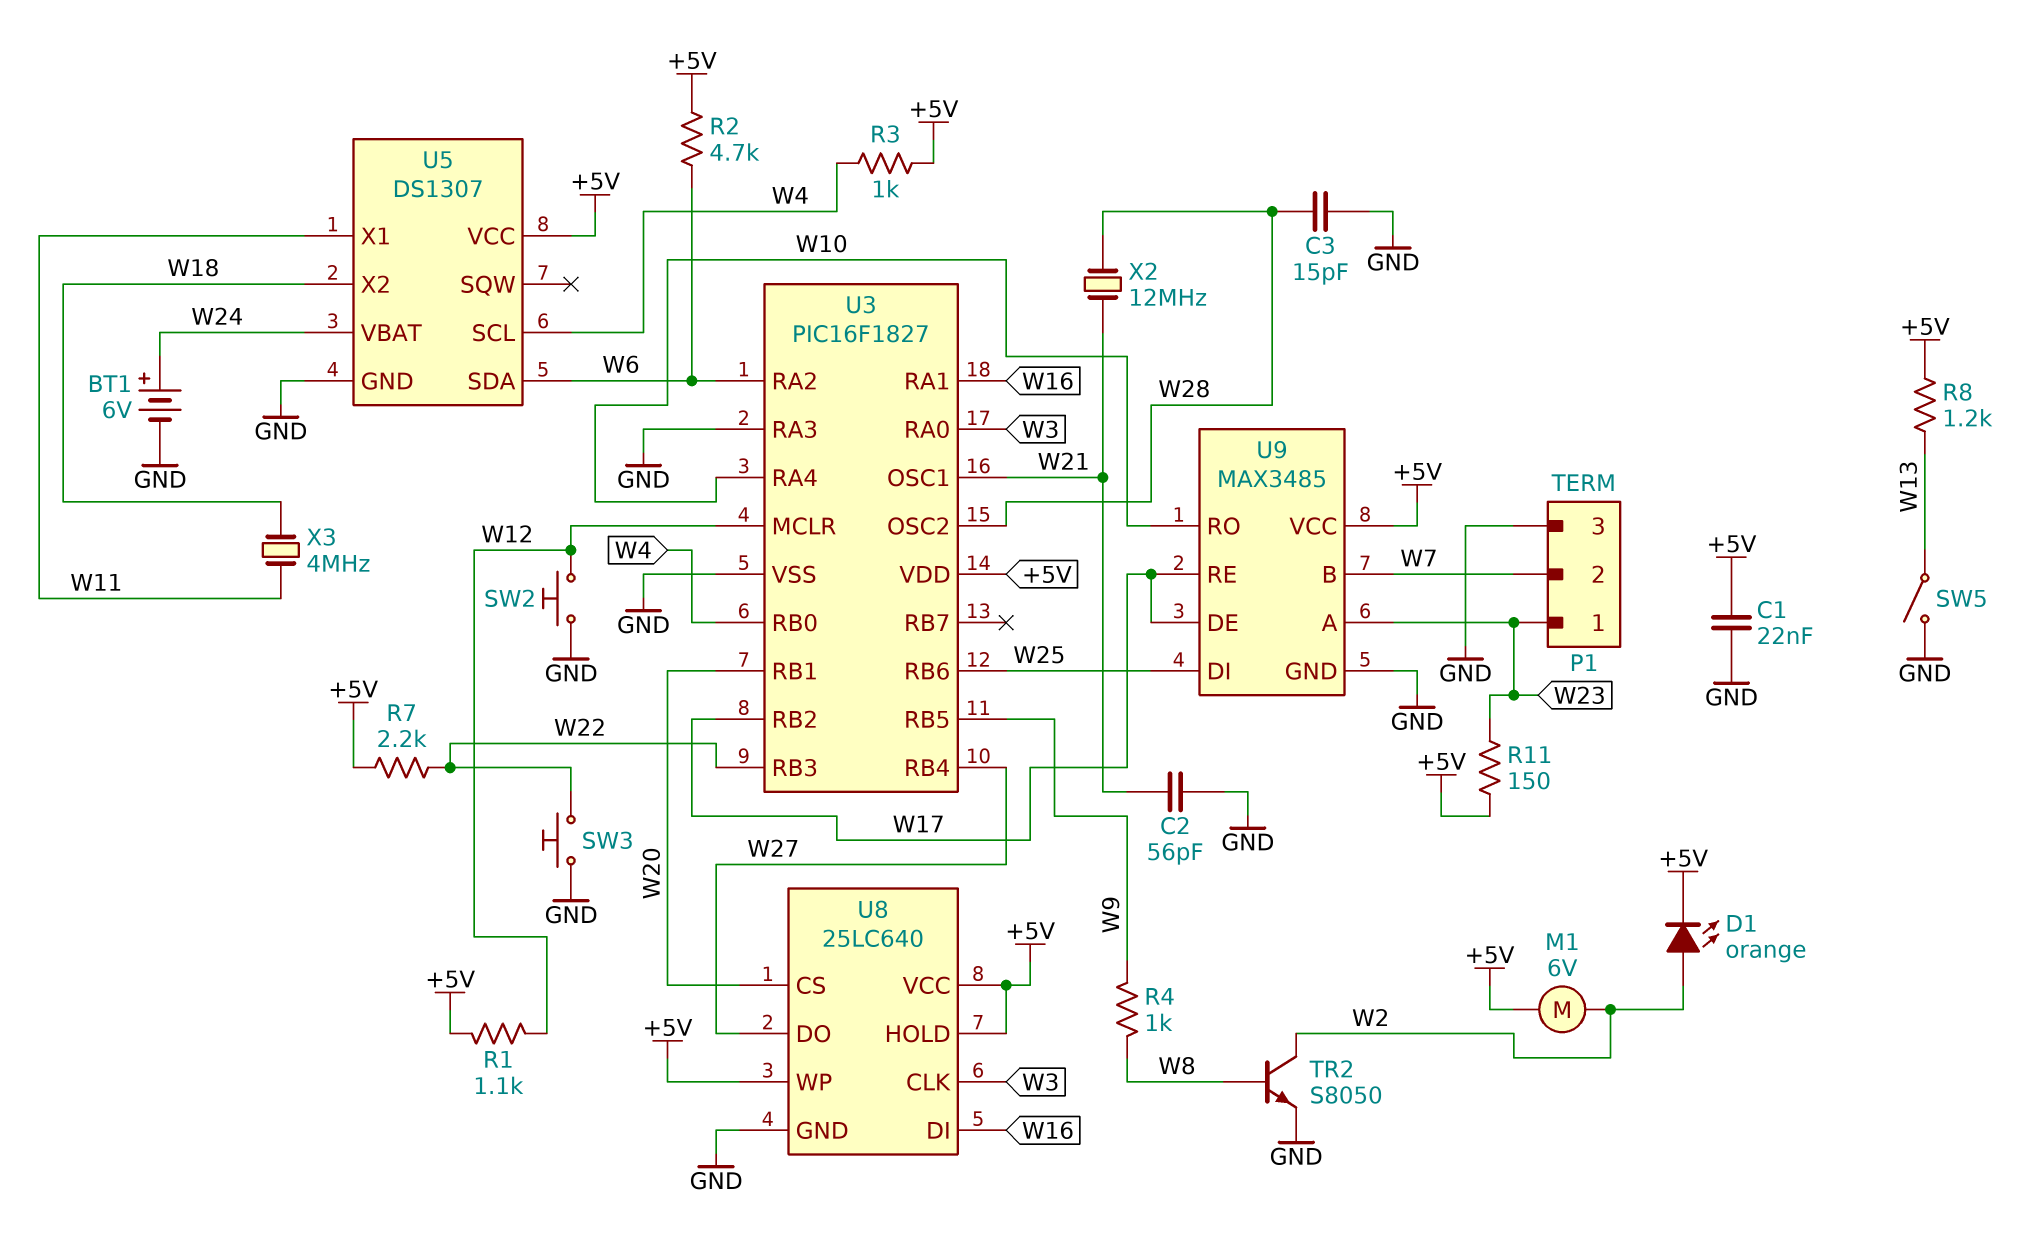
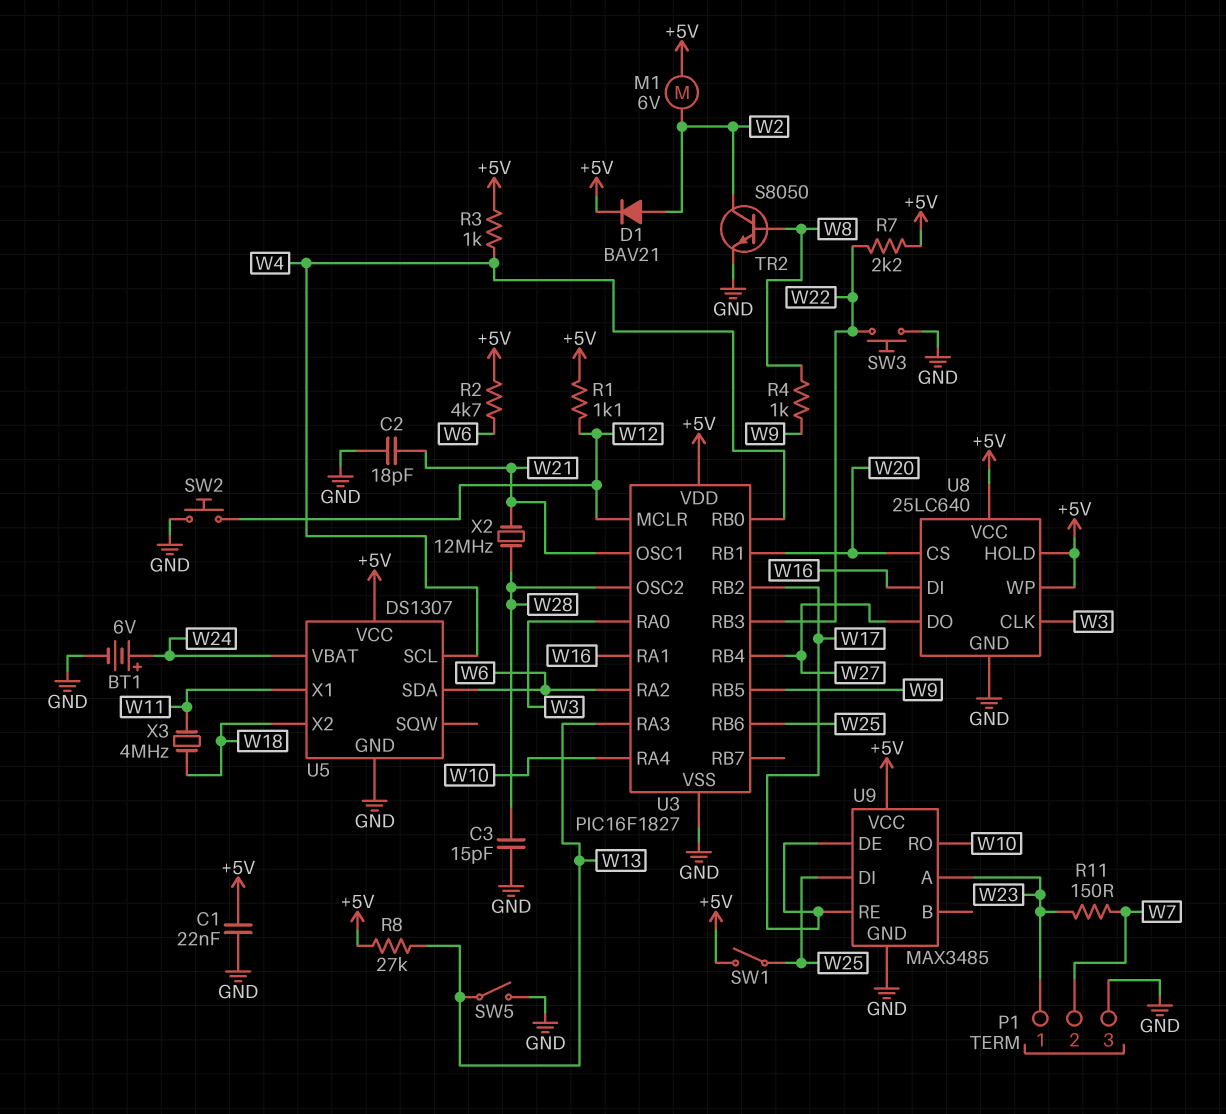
C2: 56pF (GND, W21) -> 18pF (GND, W21)
D1: LED orange (A W2, K +5V) -> diode BAV21 (A W2, K +5V)
R8: 1.2k (+5V, W13) -> 27k (+5V, W13)
R11: 150 (+5V, W23) -> 150 (W7, W23)
SW1: none -> switch (+5V, W25)
U3 pin RA3: GND -> W13
U9 pin B: W7 -> none

